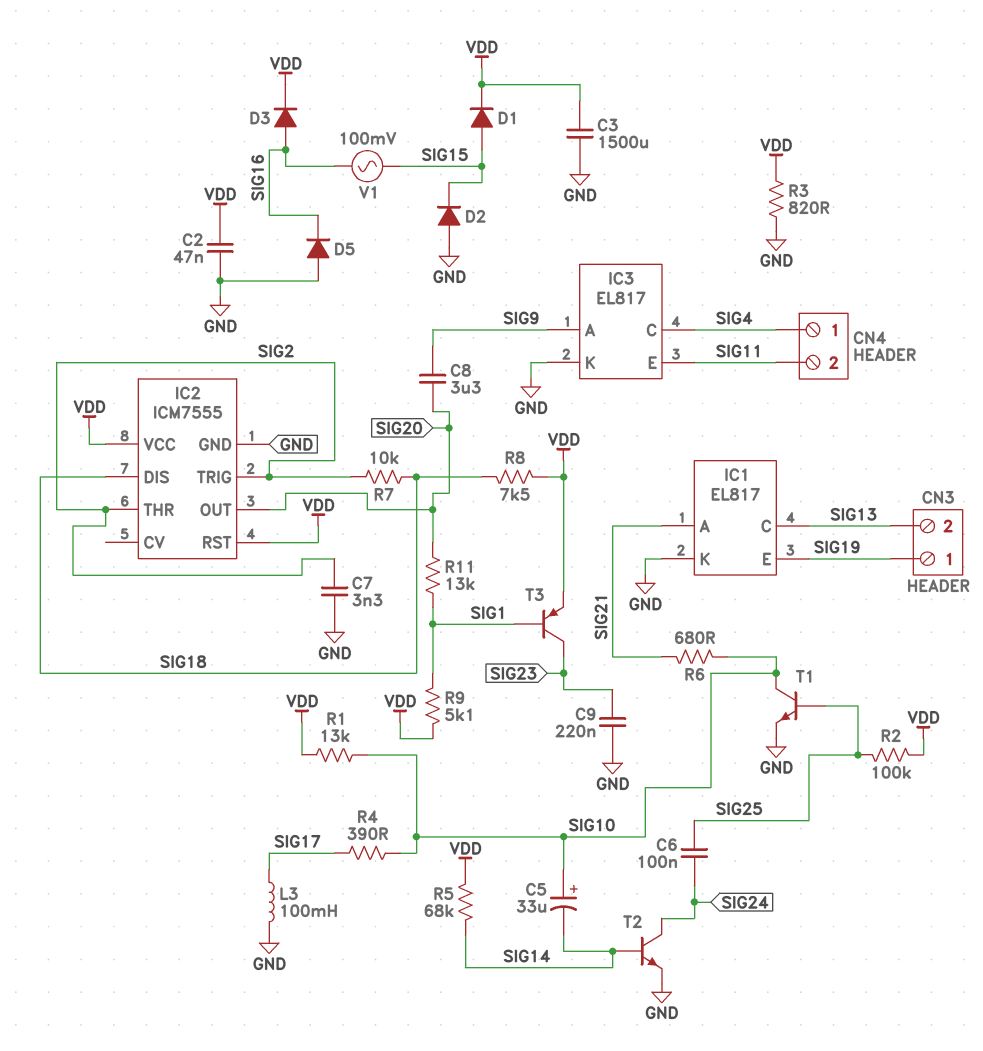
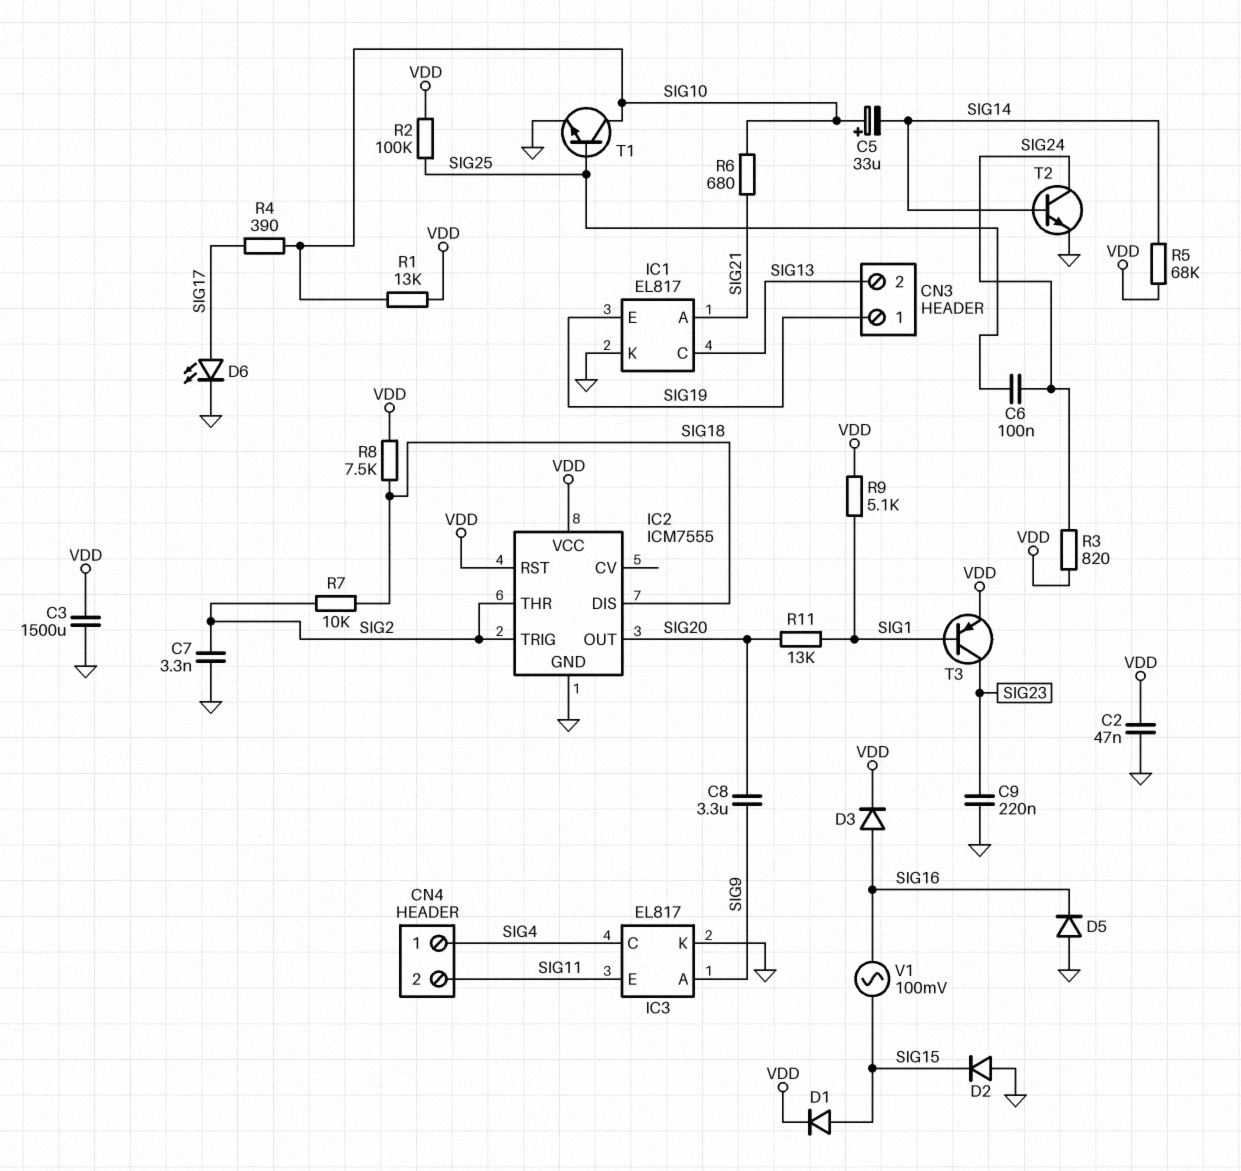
D6: none -> LED (A SIG17, K GND)
L3: 100mH (GND, SIG17) -> none
R3: 820 (GND, VDD) -> 820 (SIG24, VDD)

